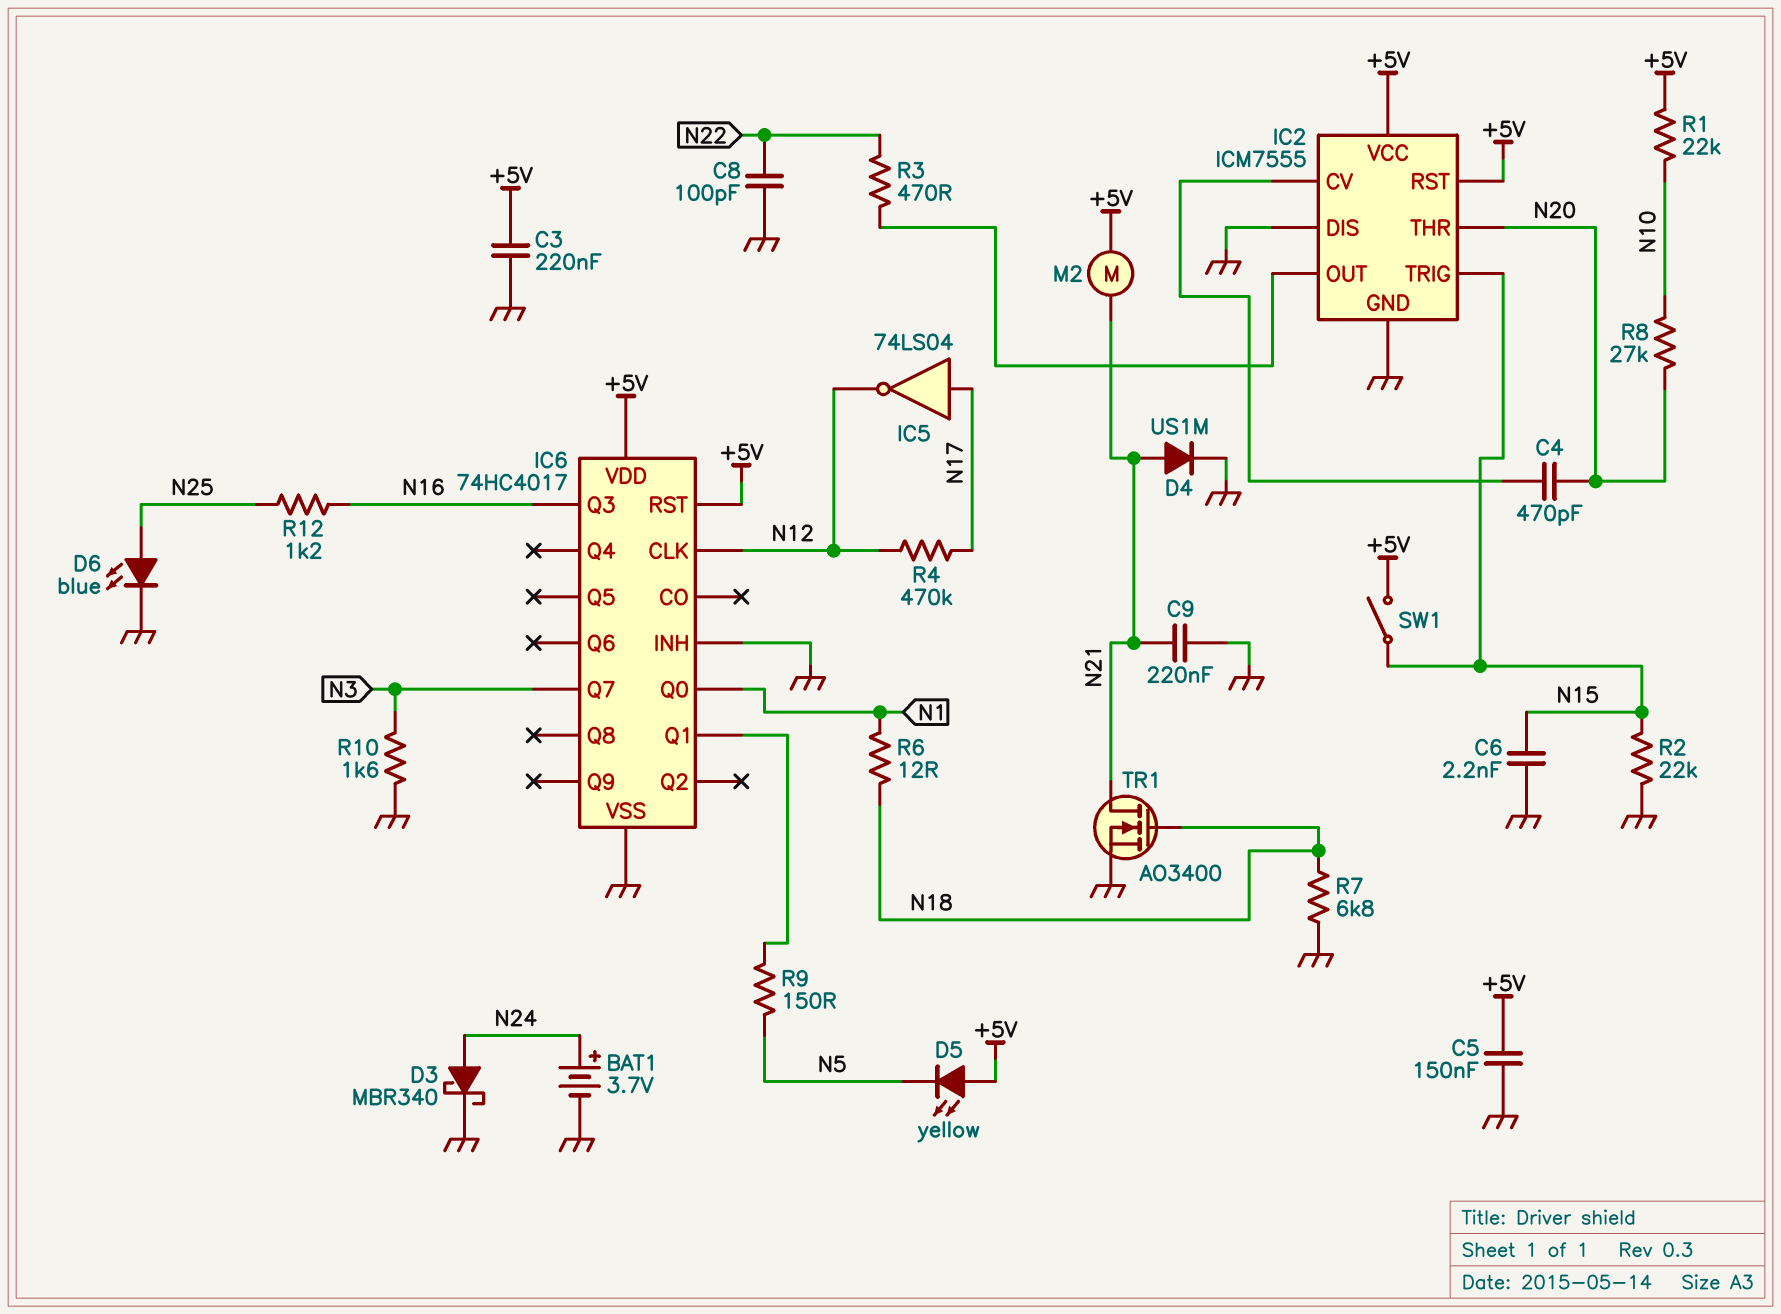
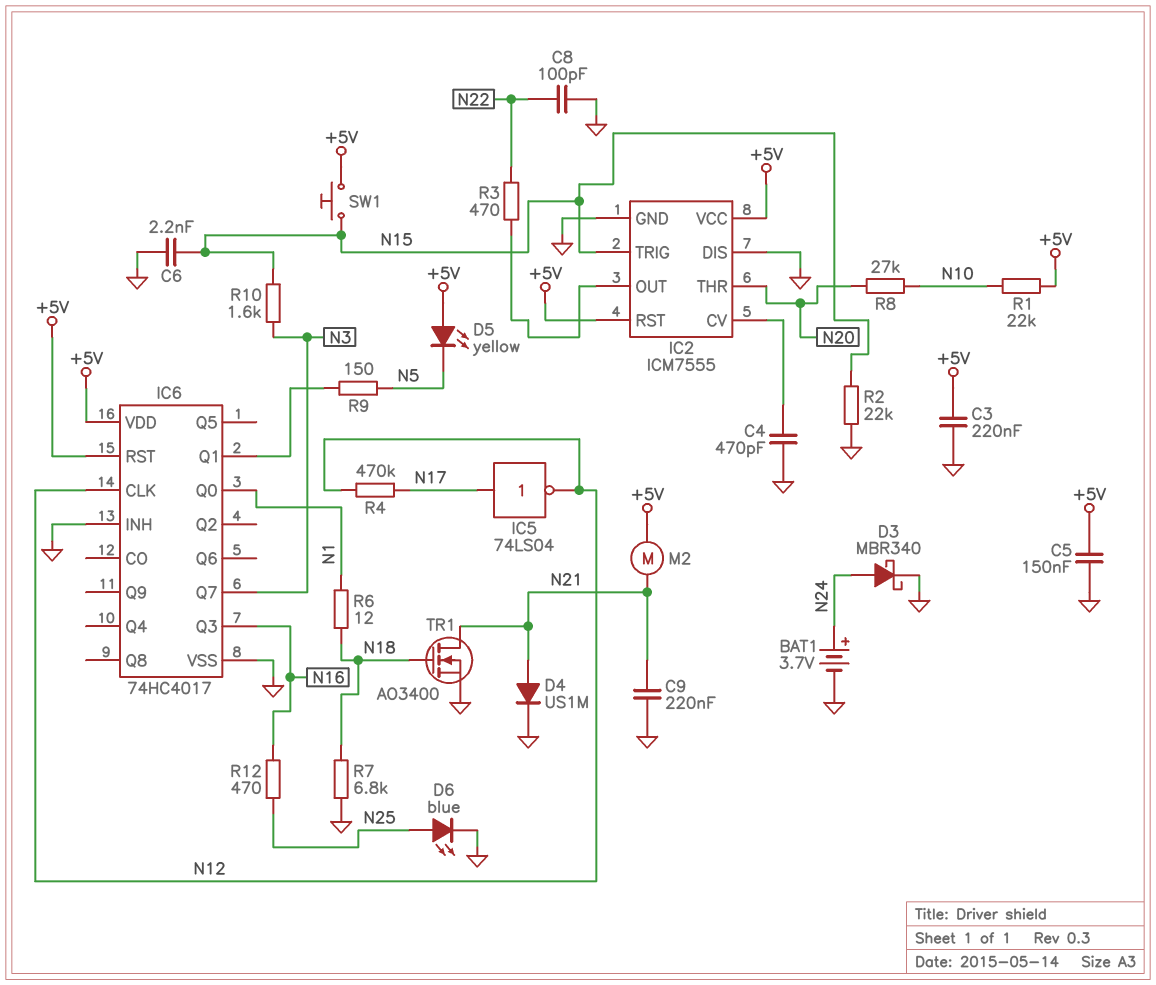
C4: 470pF (IC2/CV, N20) -> 470pF (GND, IC2/CV)
R10: 1.6k (GND, N3) -> 1.6k (N3, N15)
R12: 1.2k (N16, N25) -> 470 (N16, N25)
SW1: switch (+5V, N15) -> button (+5V, N15)

